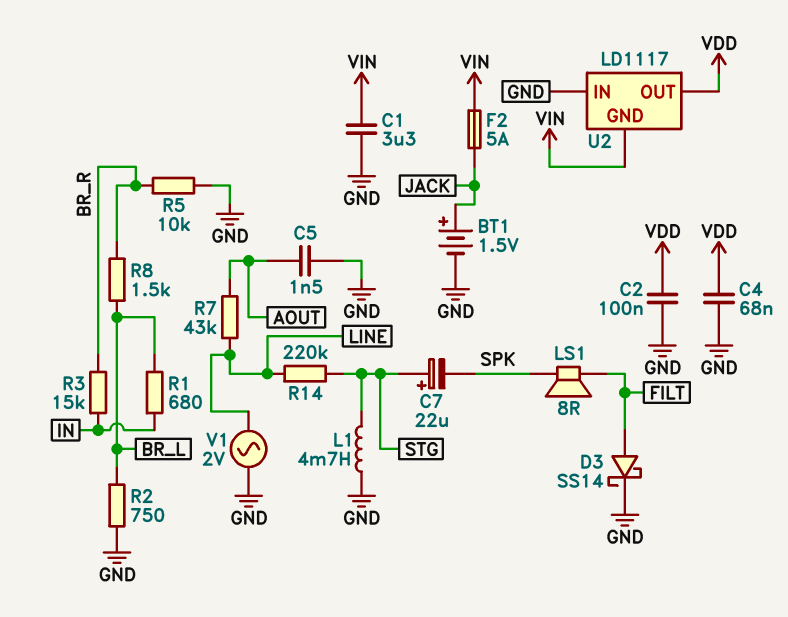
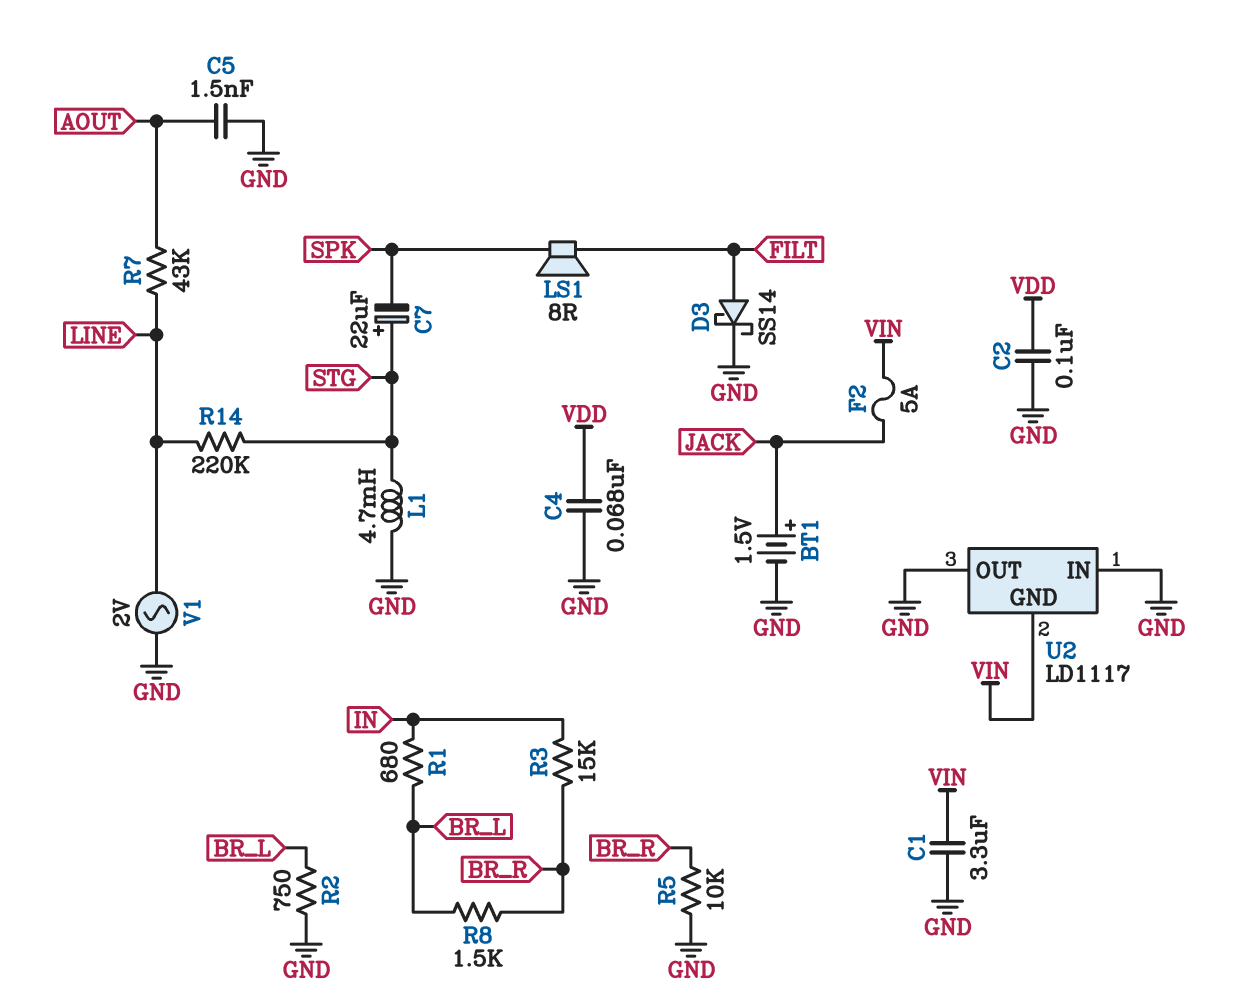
U2 pin OUT: VDD -> GND

